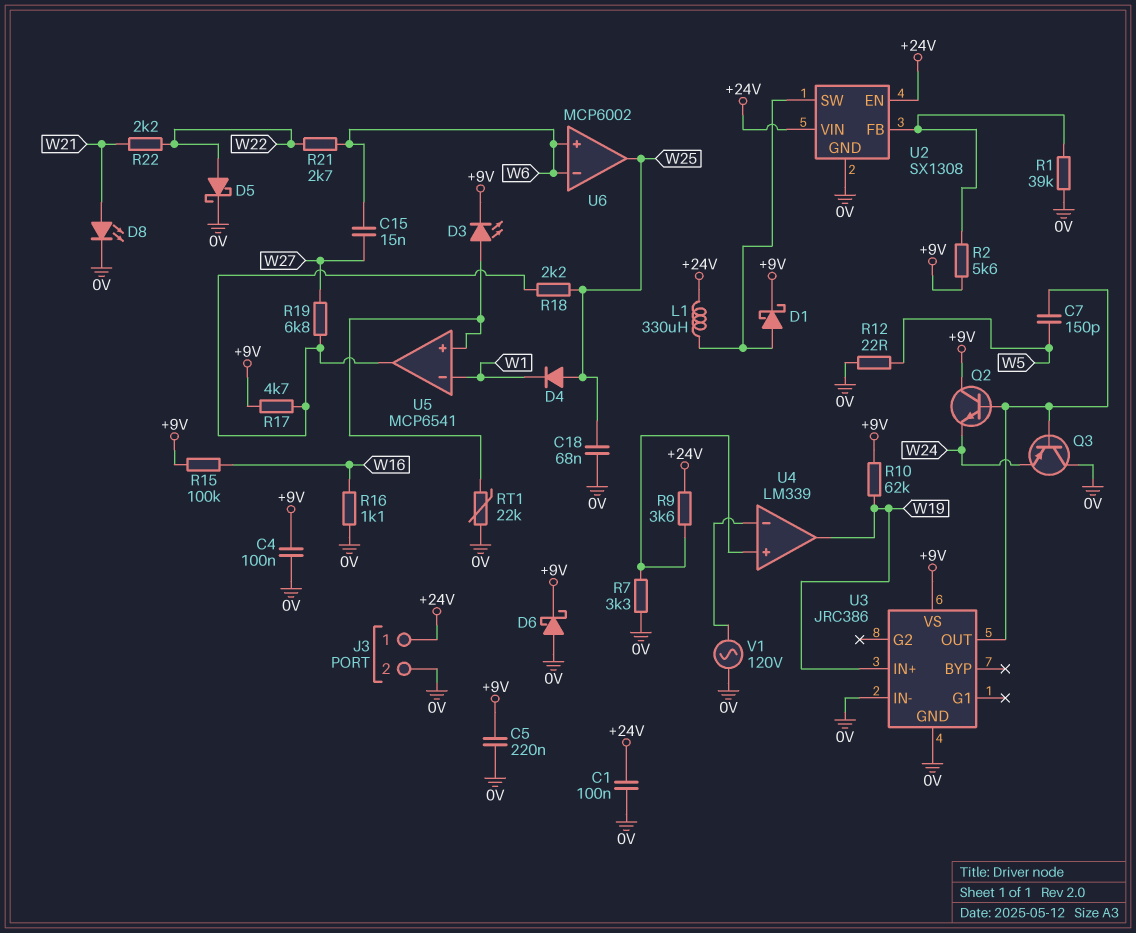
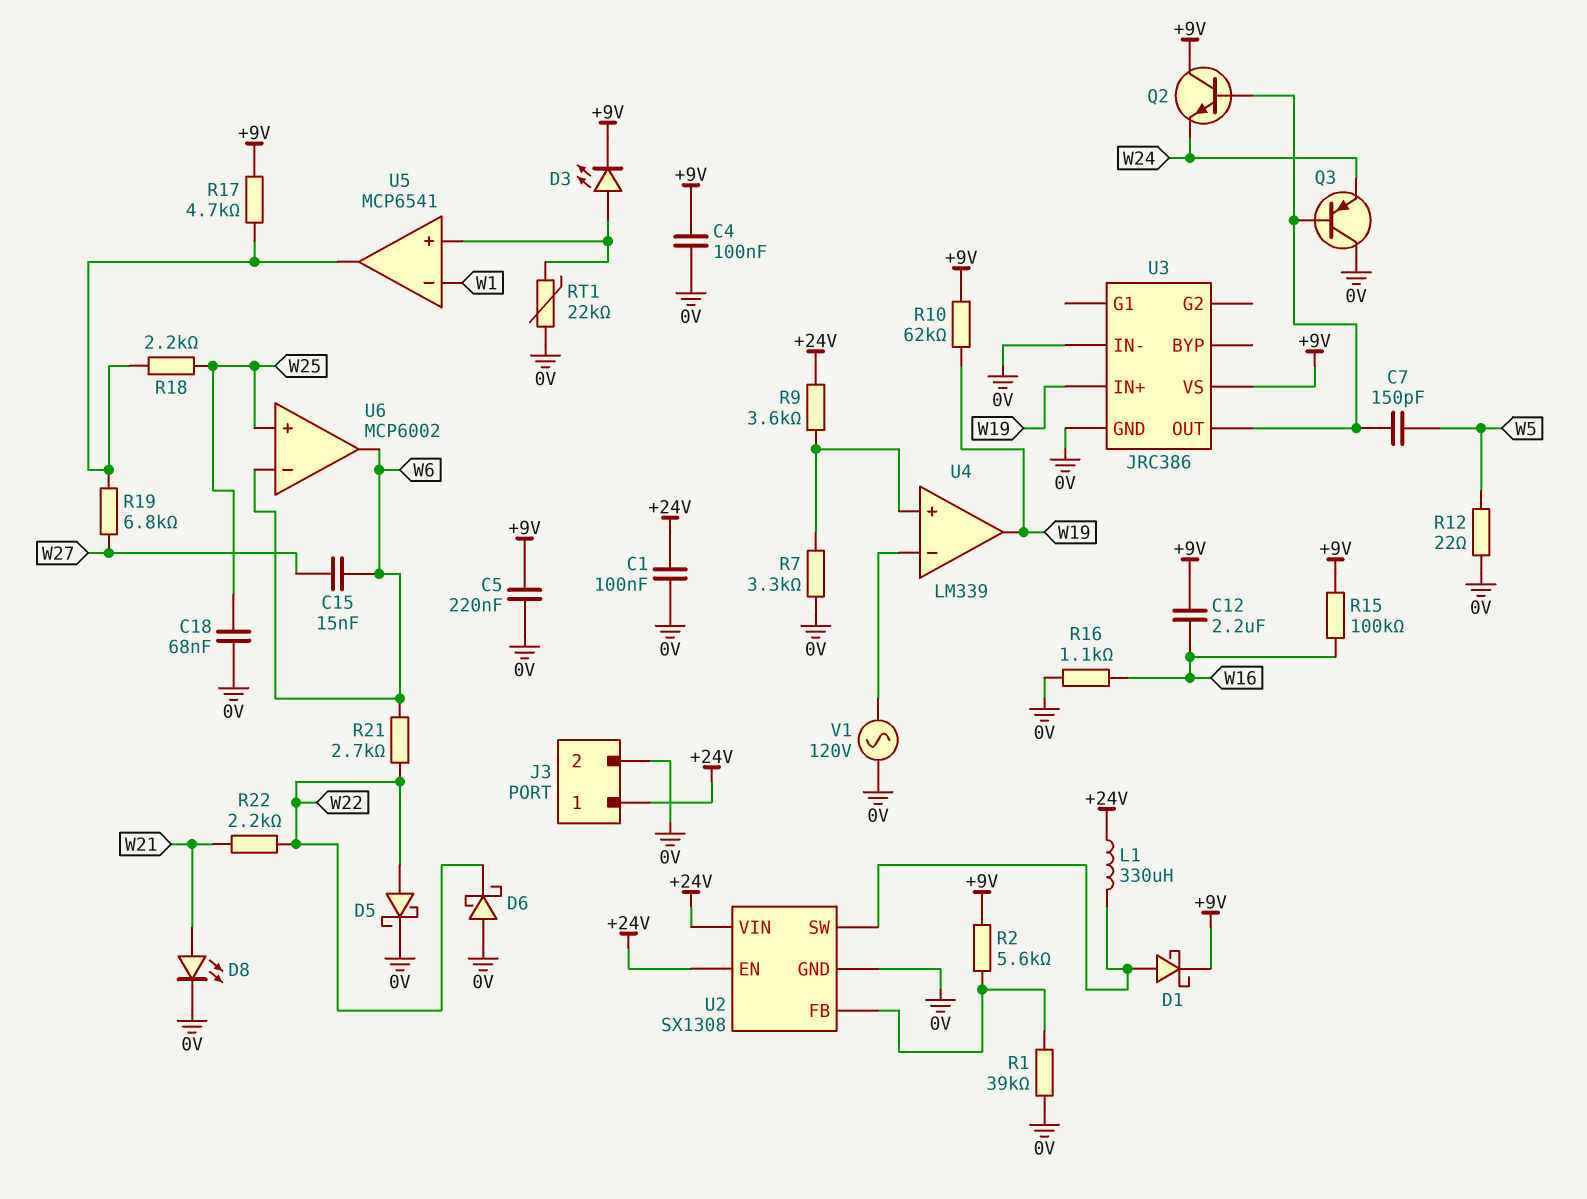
C12: none -> 2.2uF (+9V, W16)
D4: diode (A W25, K W1) -> none
D6: schottky (A 0V, K +9V) -> schottky (A 0V, K W22)
U6 pin in+: W6 -> W25
U6 pin out: W25 -> W6

